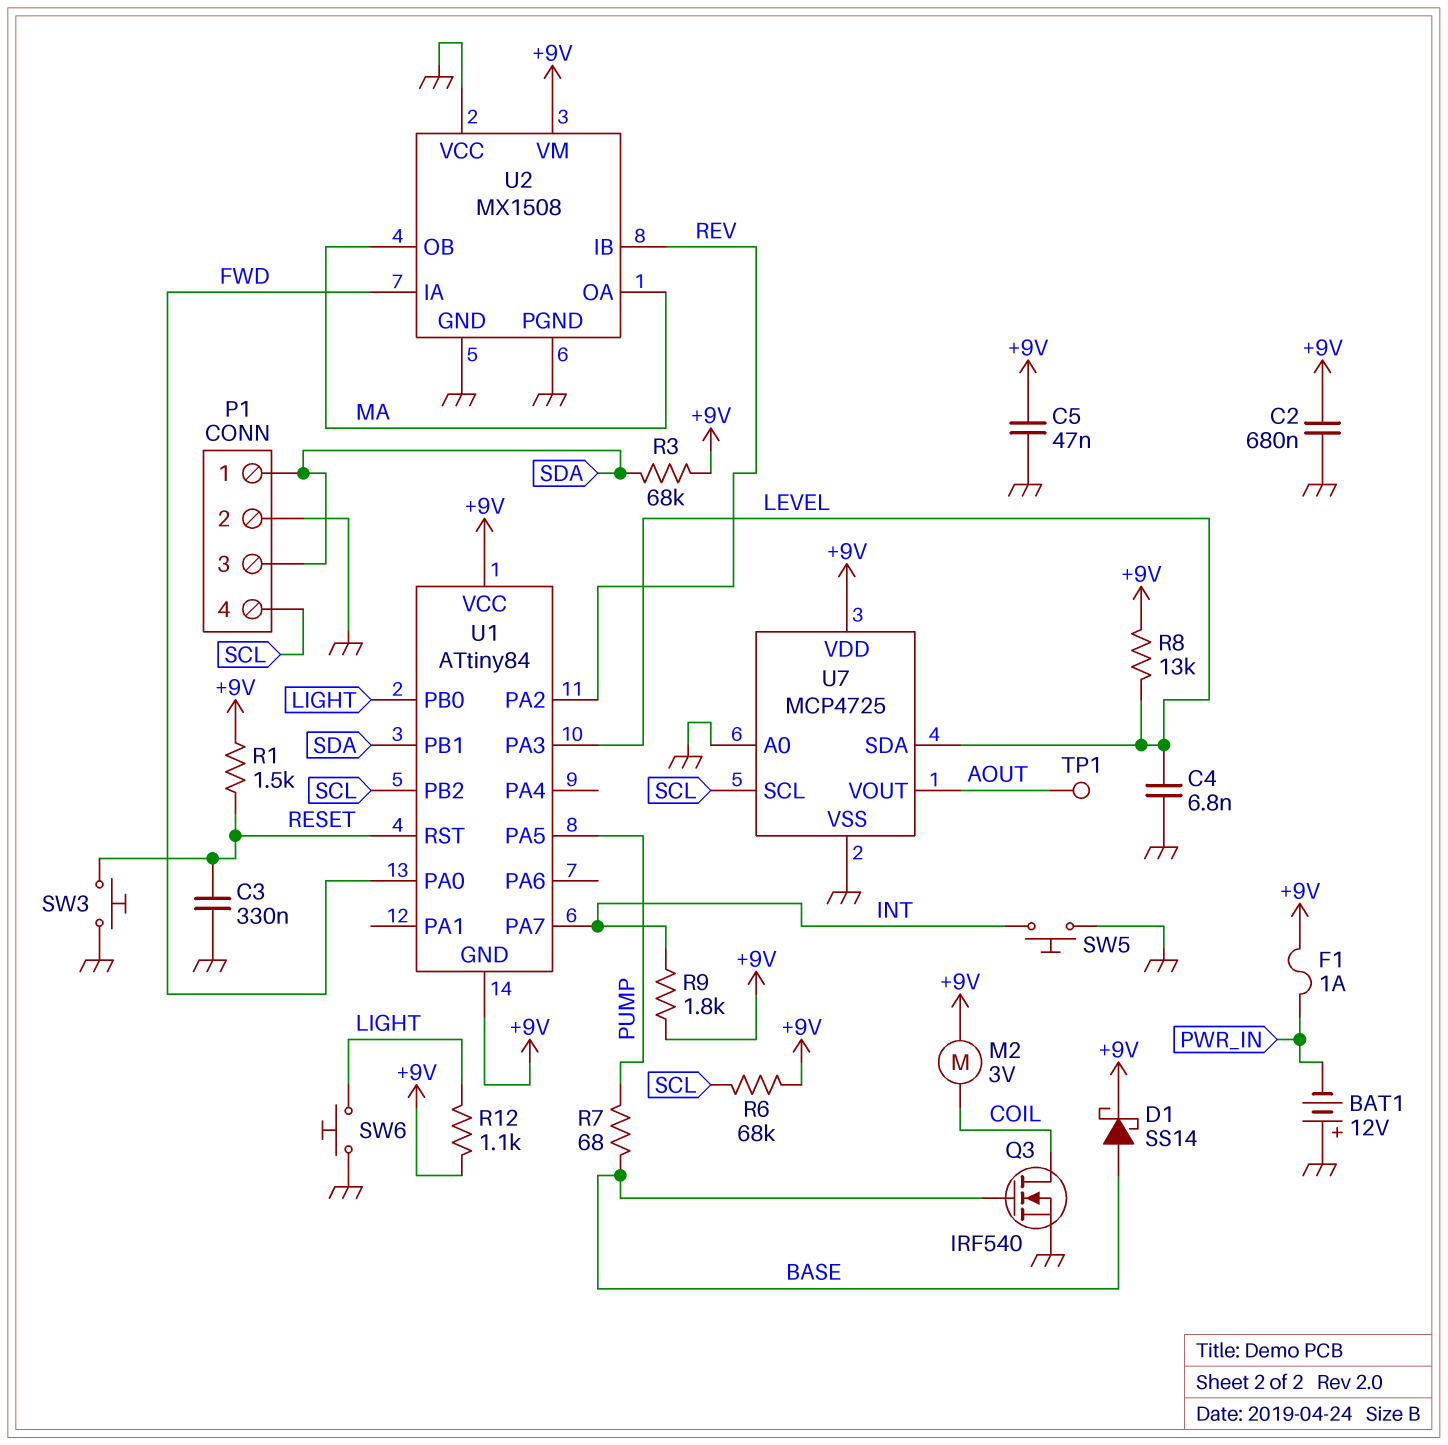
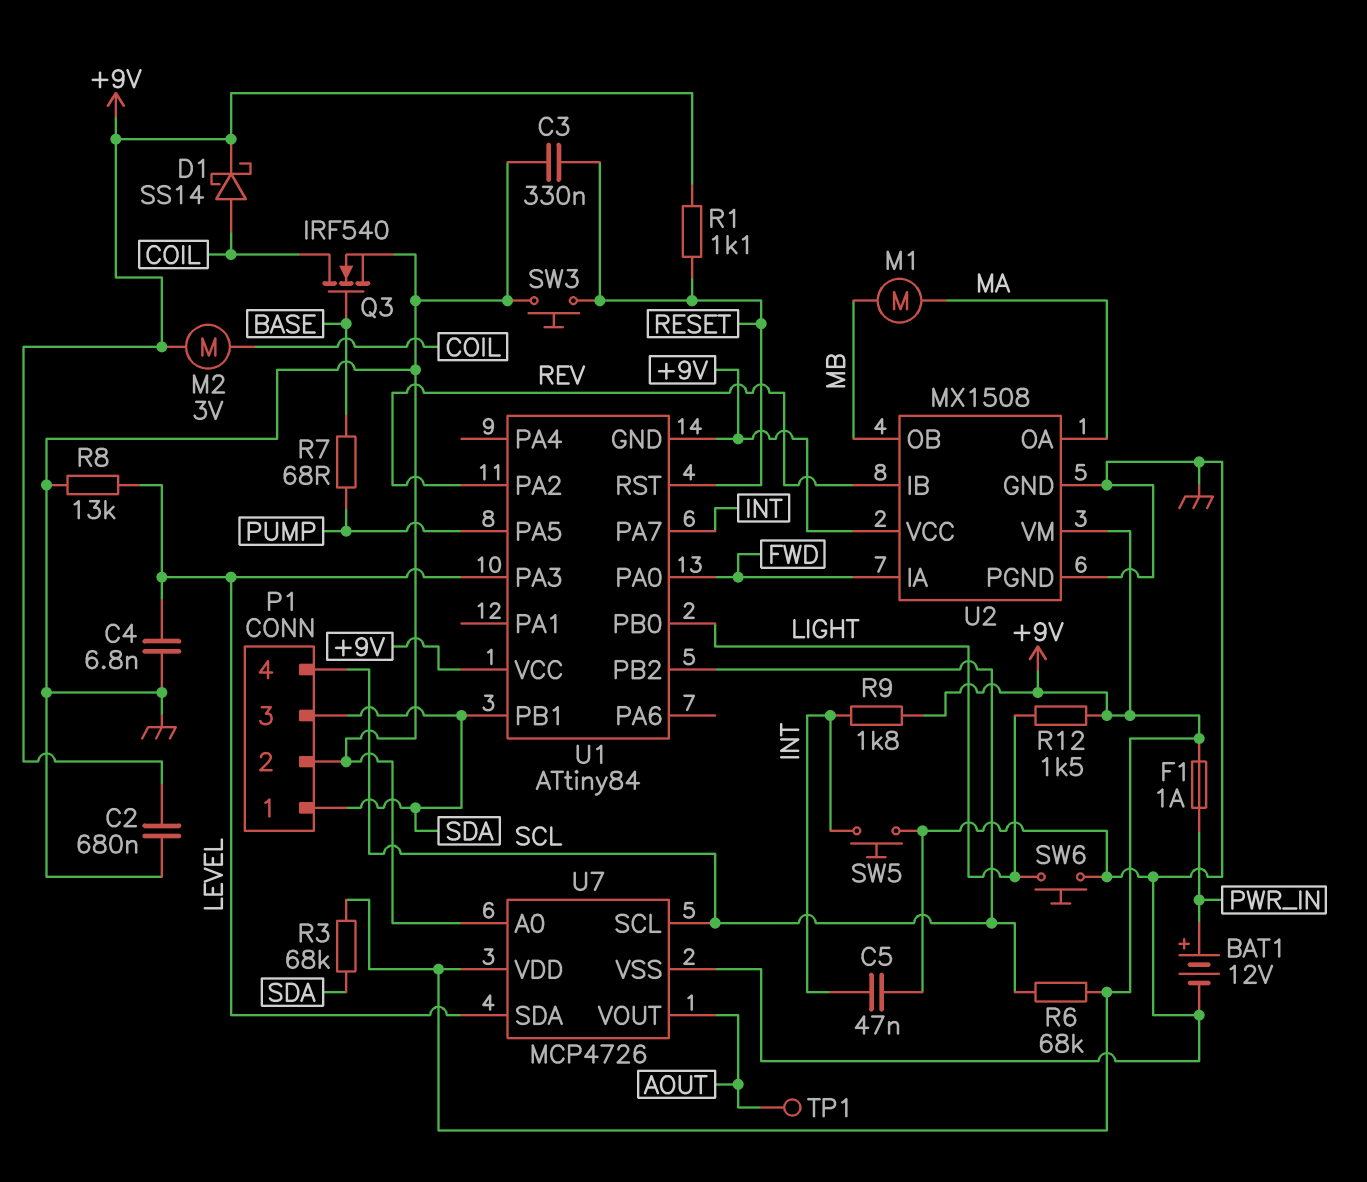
BAT1: 12V (plus GND, minus PWR_IN) -> 12V (plus PWR_IN, minus GND)
C5: 47nF (+9V, GND) -> 47nF (GND, INT)
D1: schottky SS14 (A BASE, K +9V) -> schottky SS14 (A COIL, K +9V)
M1: none -> motor (MA, MB)
R1: 1.5k (+9V, RESET) -> 1.1k (+9V, RESET)
R8: 13k (+9V, LEVEL) -> 13k (GND, LEVEL)
R12: 1.1k (+9V, LIGHT) -> 1.5k (+9V, LIGHT)
U2 pin OB: MA -> MB
U2 pin VCC: GND -> +9V
U7: MCP4725 -> MCP4726

